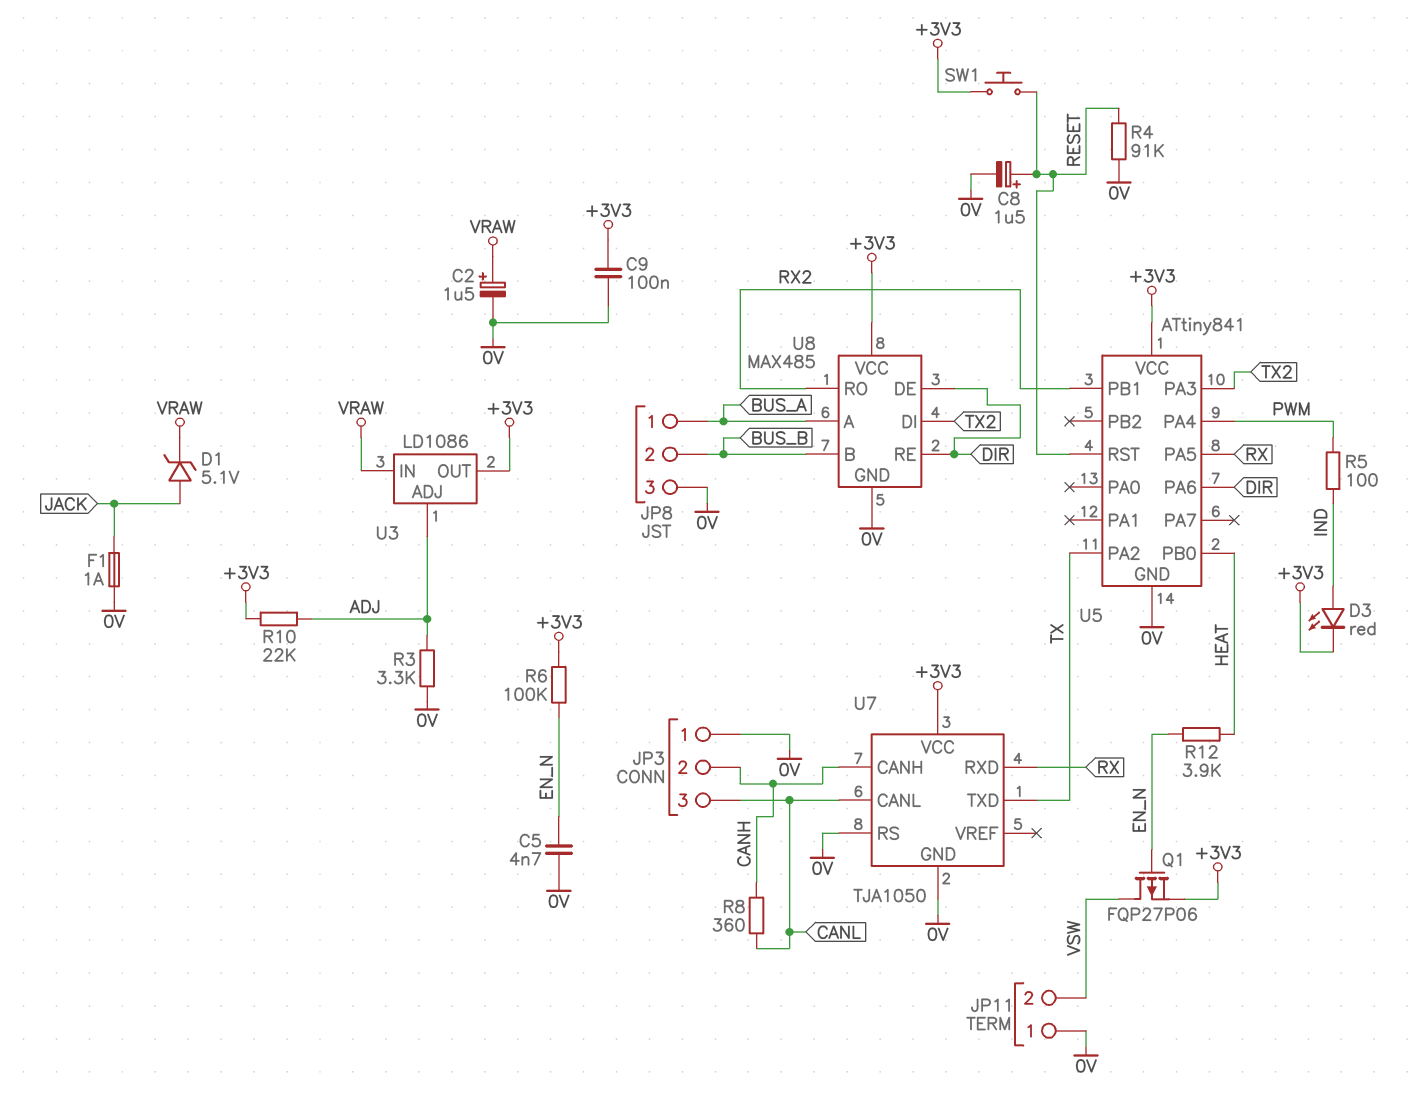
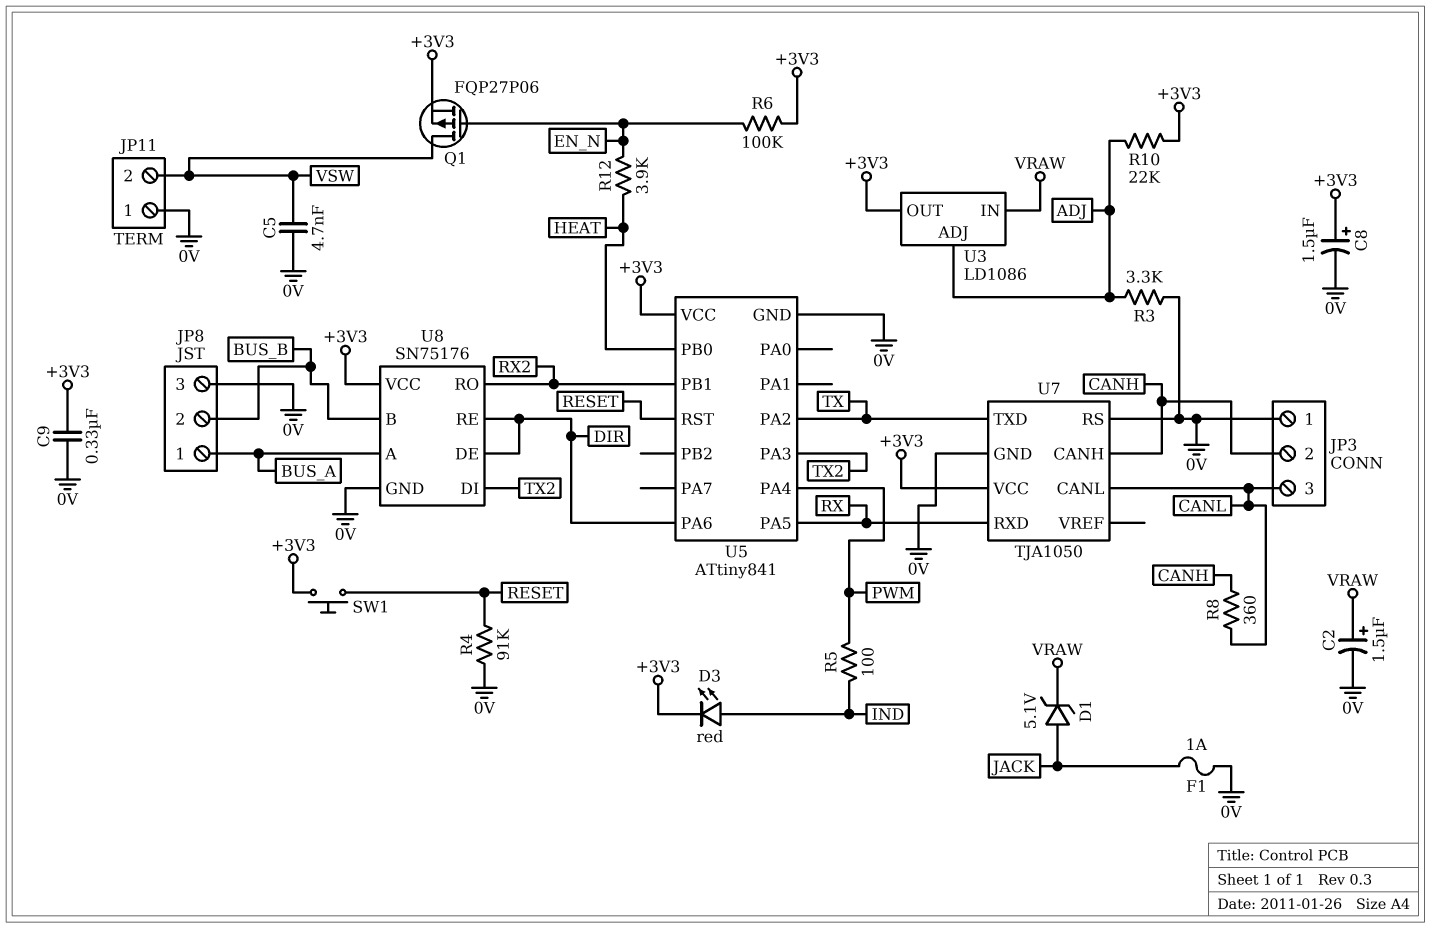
C5: 4.7nF (0V, EN_N) -> 4.7nF (0V, VSW)
C8: 1.5uF (plus RESET, minus 0V) -> 1.5uF (plus +3V3, minus 0V)
C9: 100nF (+3V3, 0V) -> 330nF (+3V3, 0V)
U8: MAX485 -> SN75176

